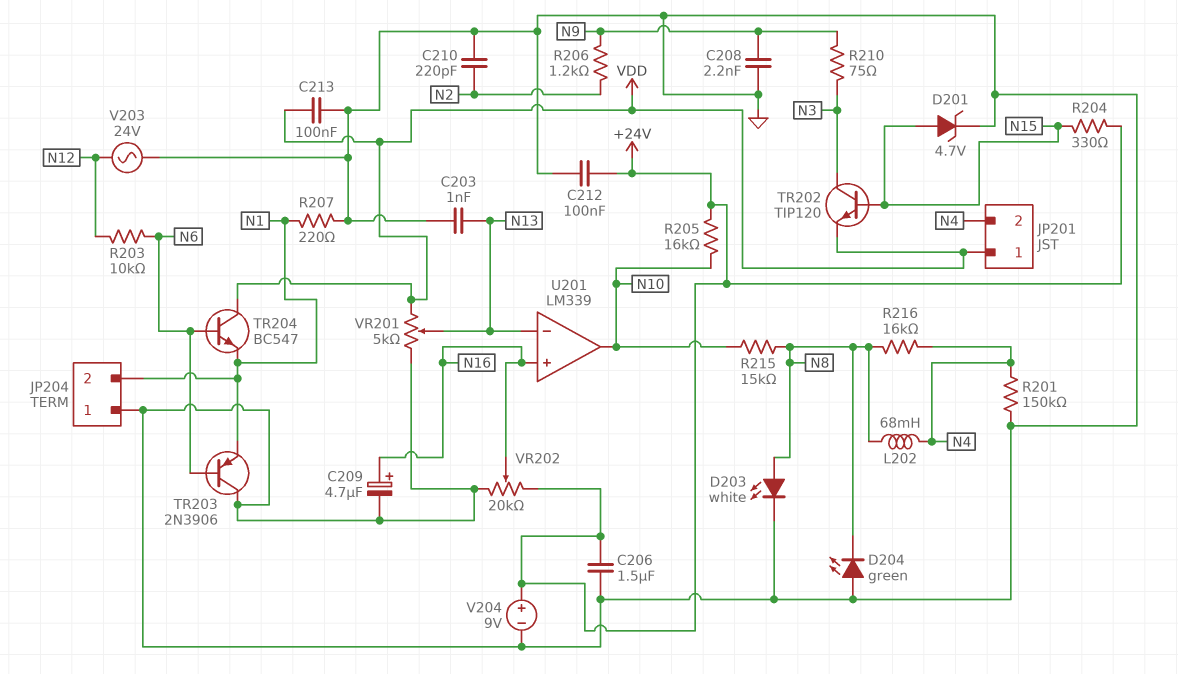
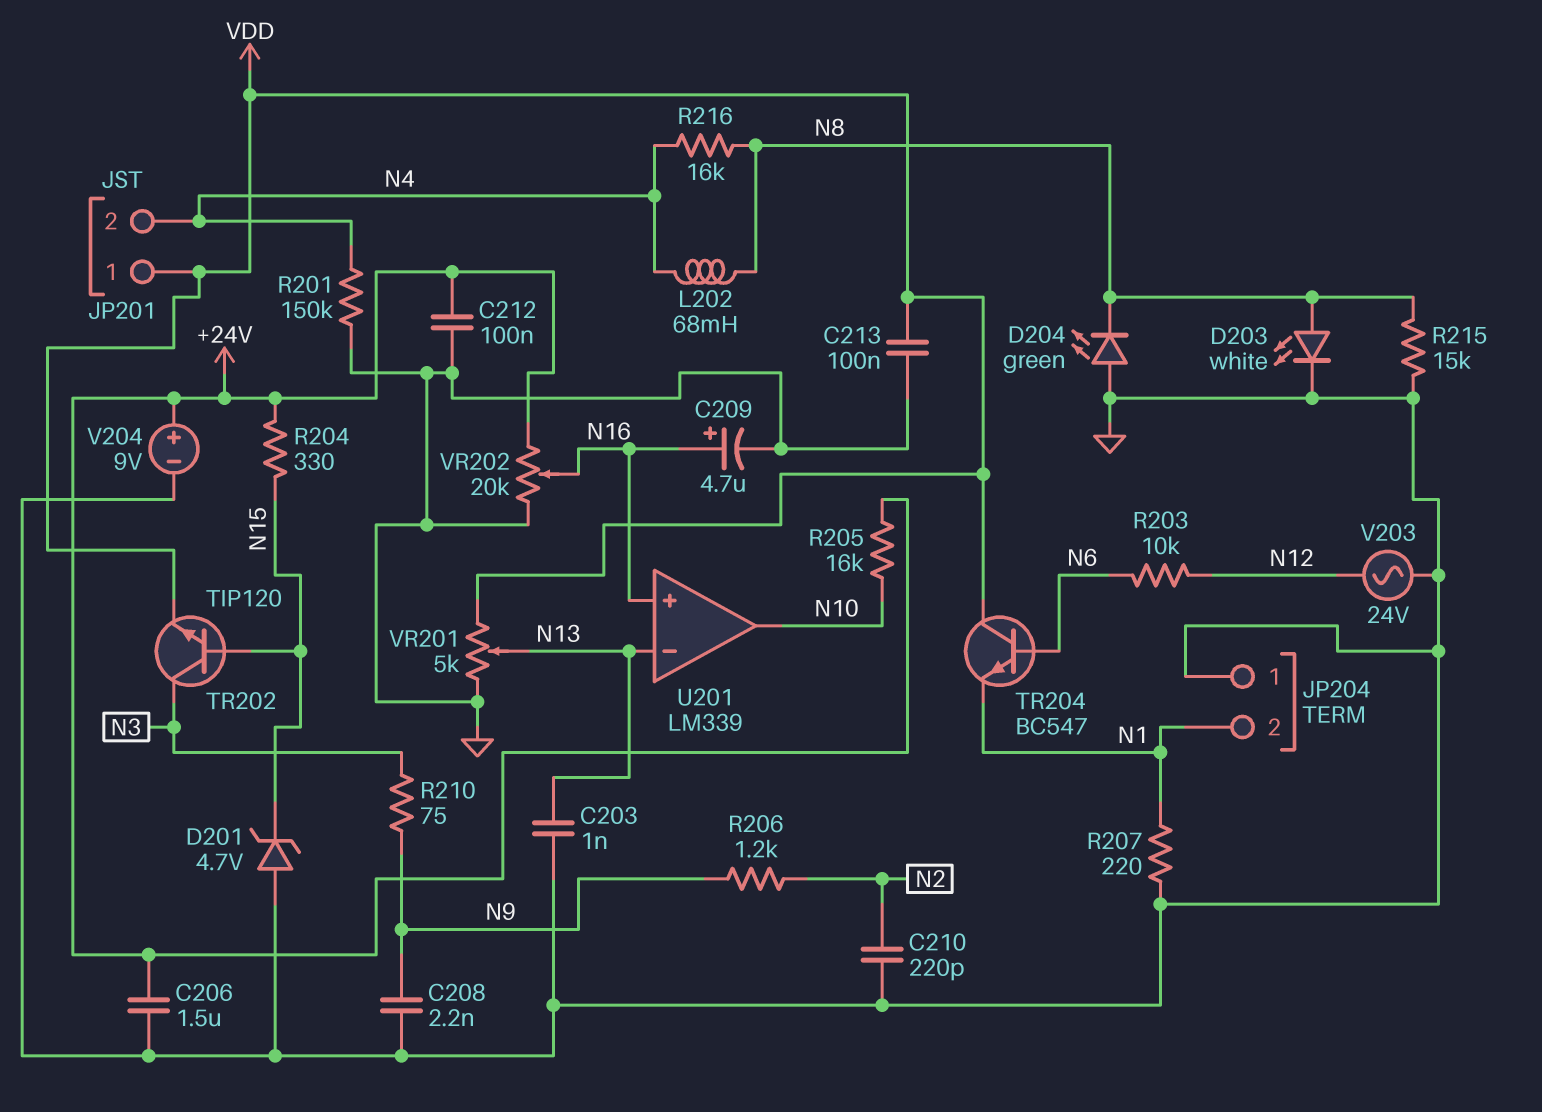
D201: zener 4.7V (A N15, K GND) -> zener 4.7V (A GND, K N15)
R215: 15k (N8, N10) -> 15k (GND, N8)
TR203: PNP 2N3906 (B N6, C GND, E N1) -> none

